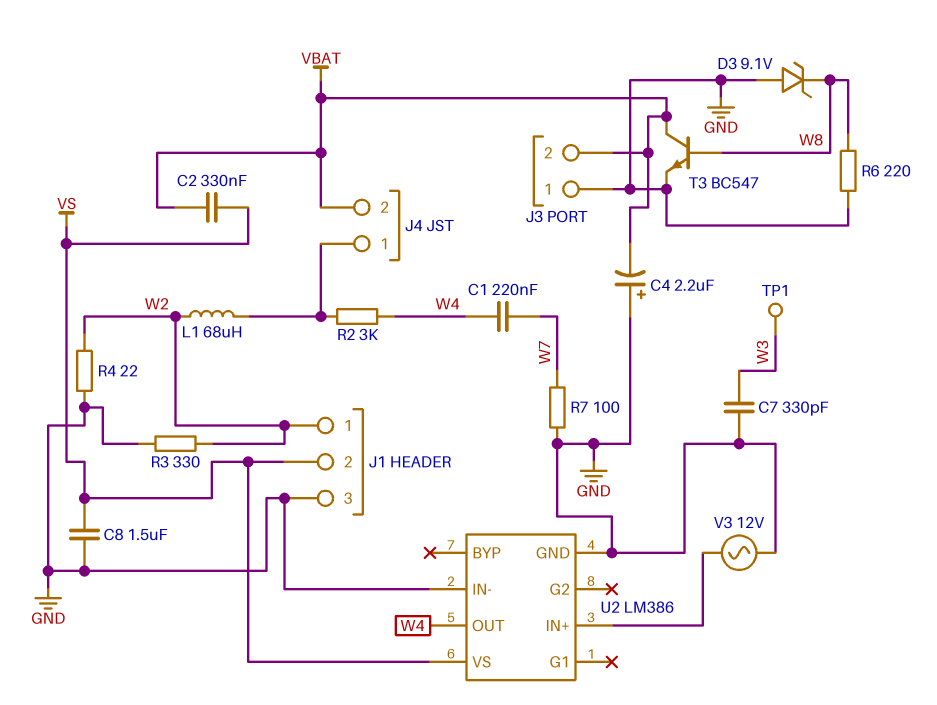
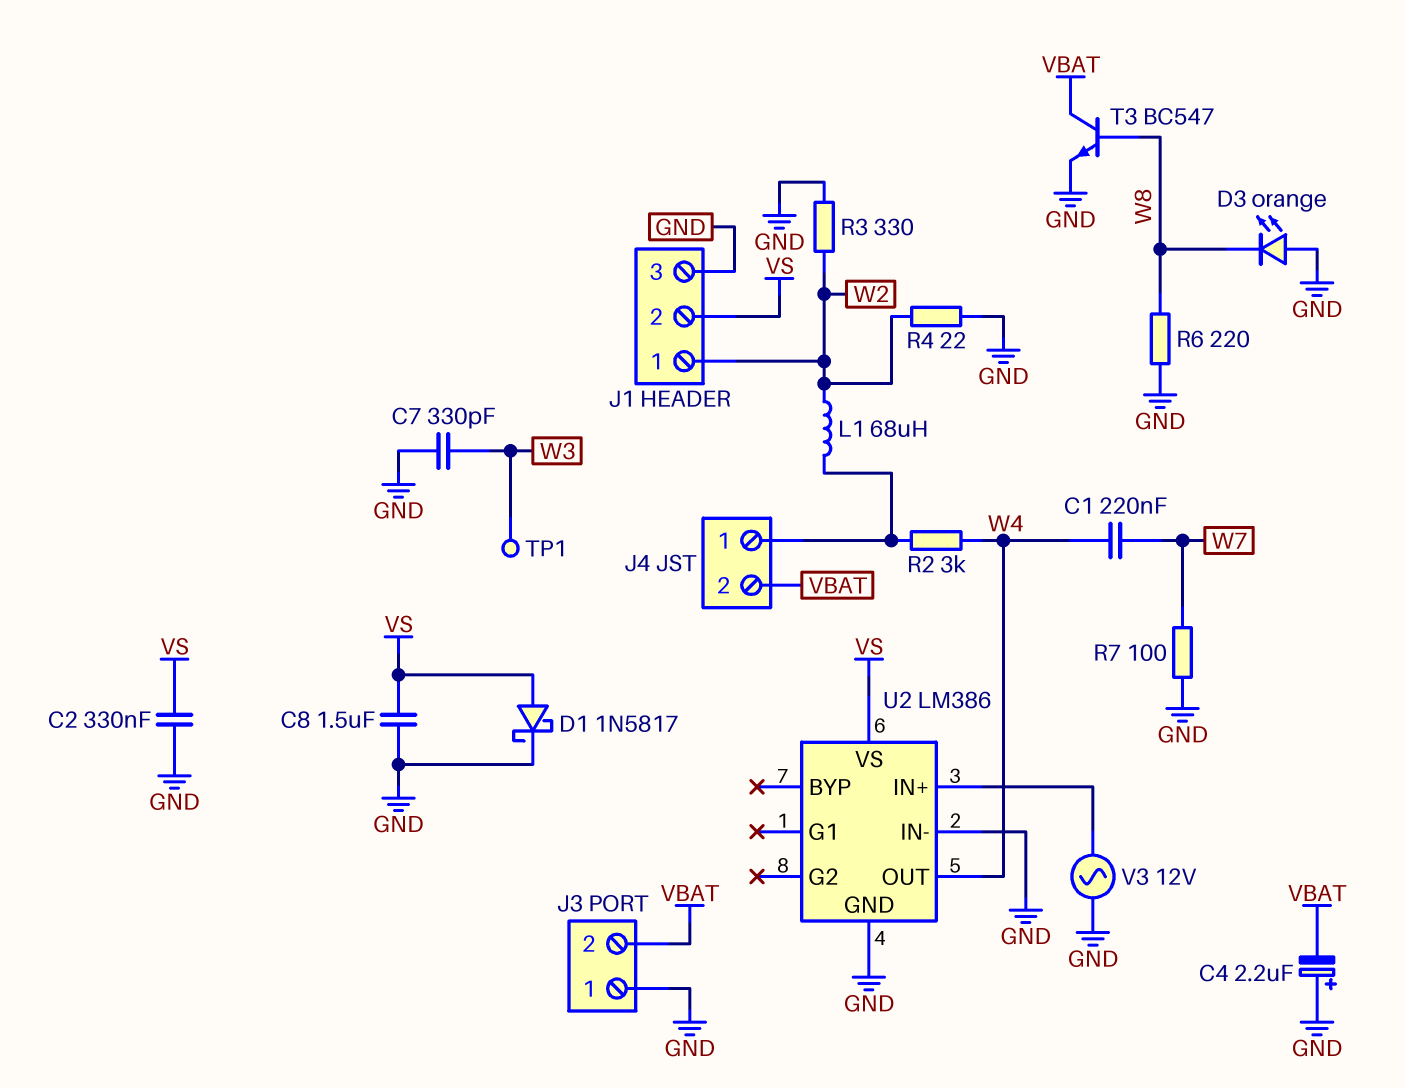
C2: 330nF (VBAT, VS) -> 330nF (GND, VS)
D1: none -> schottky 1N5817 (A VS, K GND)
D3: zener 9.1V (A GND, K W8) -> LED orange (A GND, K W8)

